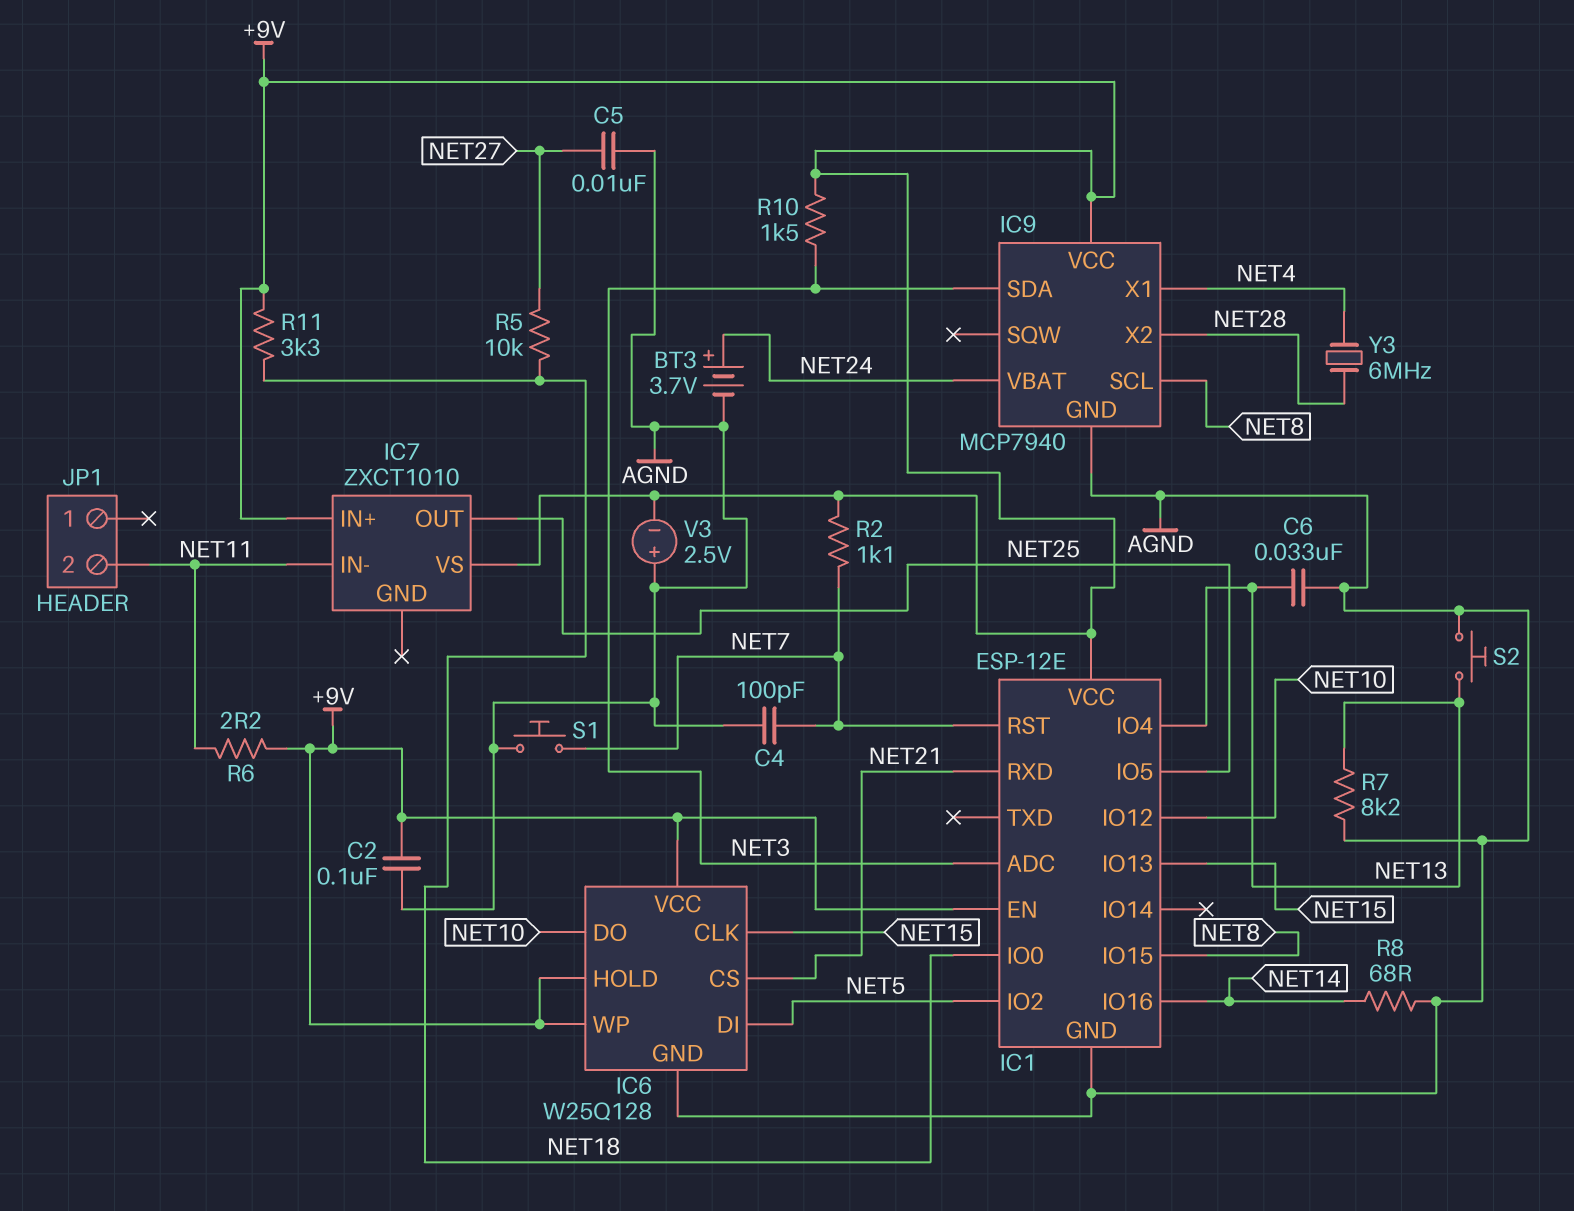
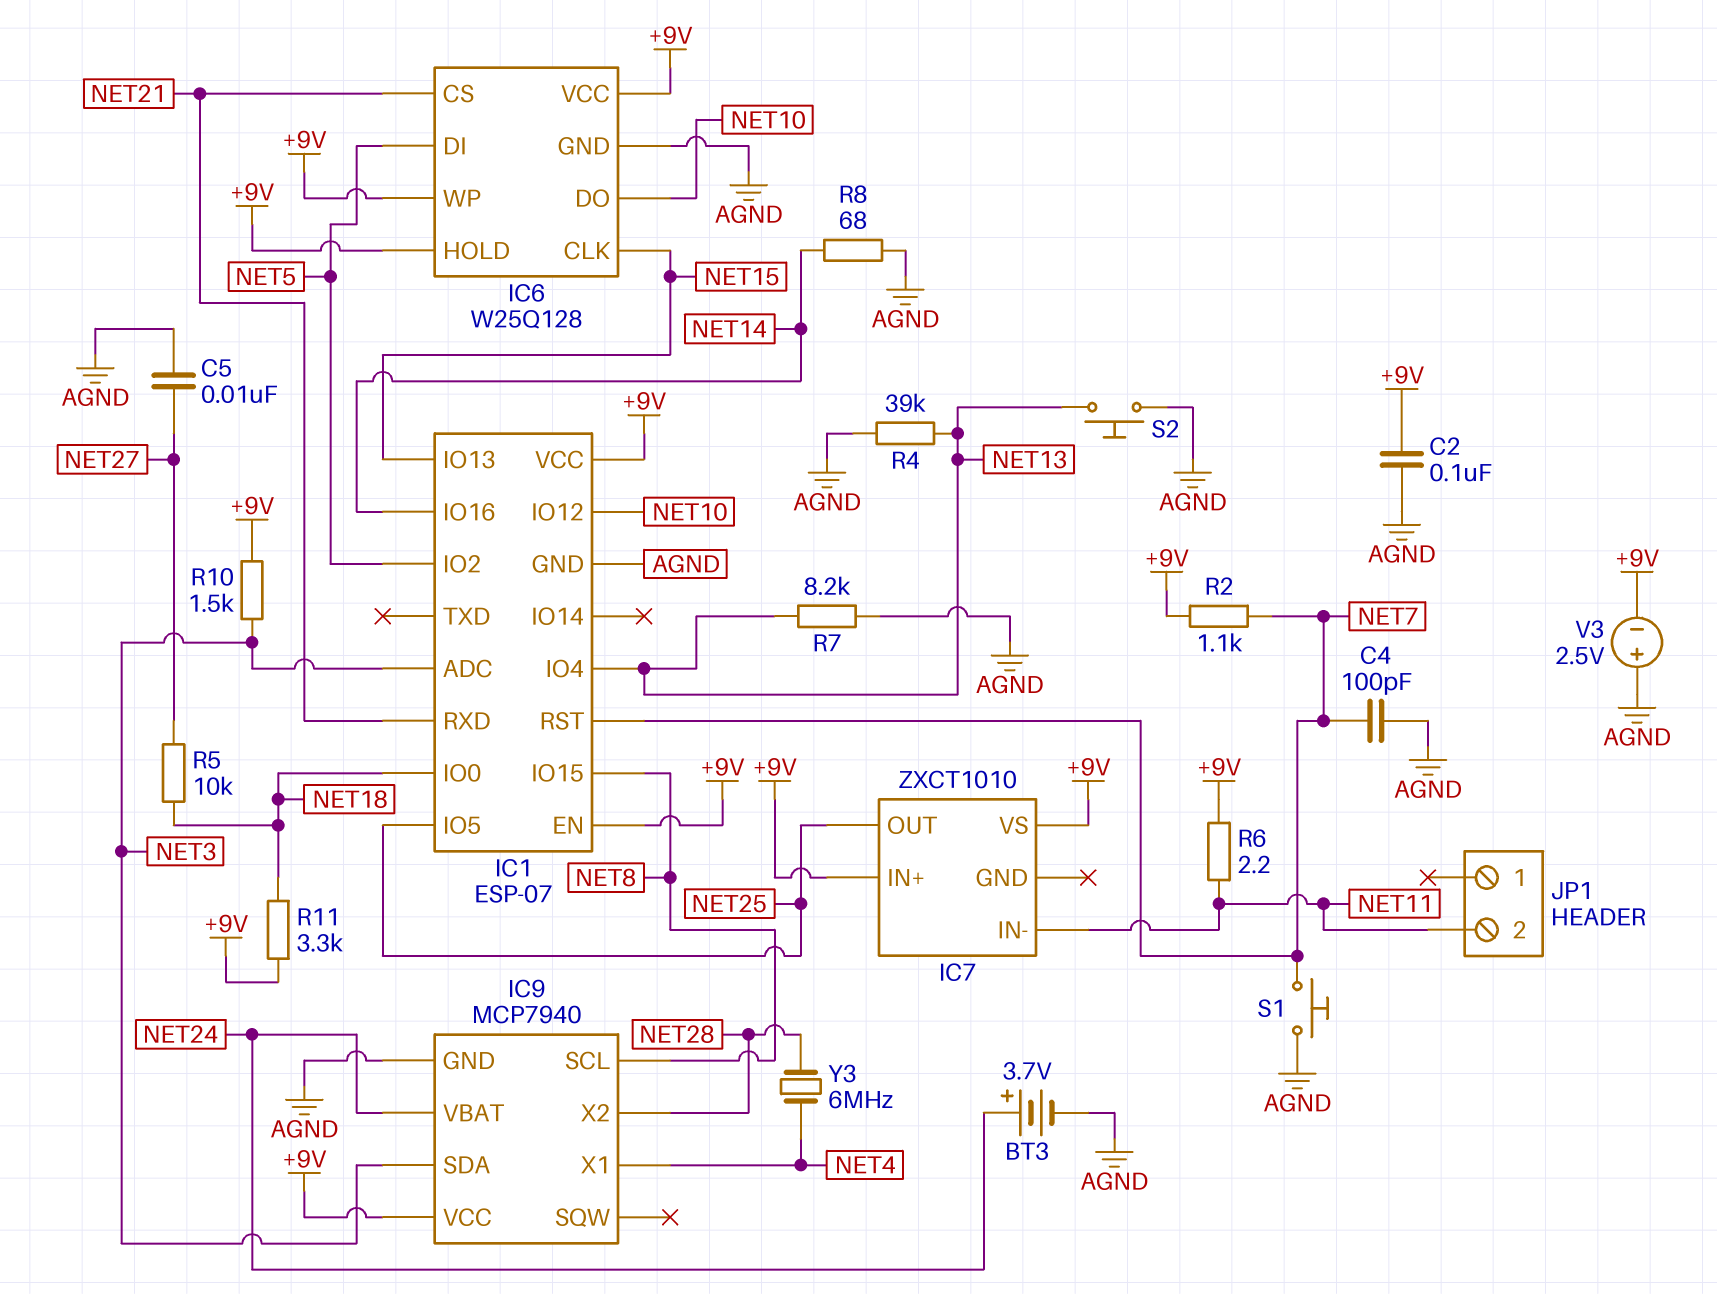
C6: 33nF (AGND, NET13) -> none
IC1: ESP-12E -> ESP-07
R4: none -> 39k (AGND, NET13)

